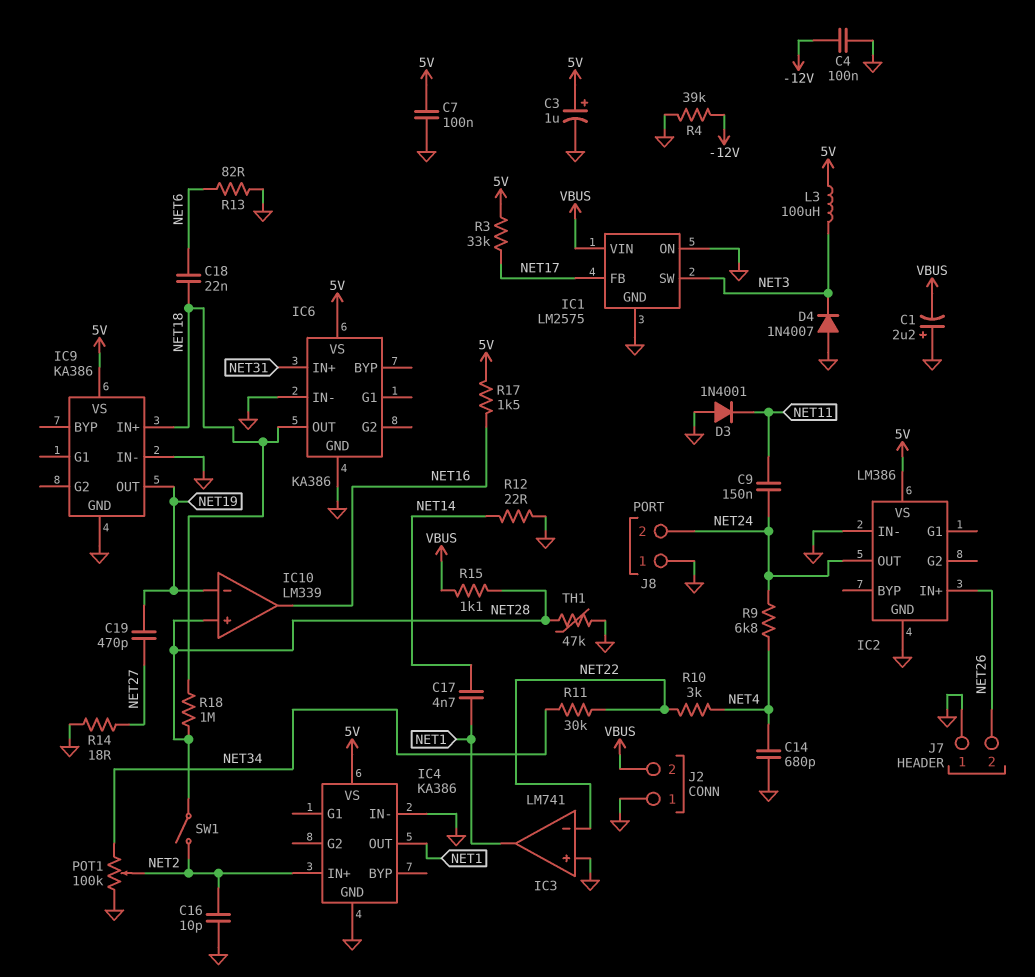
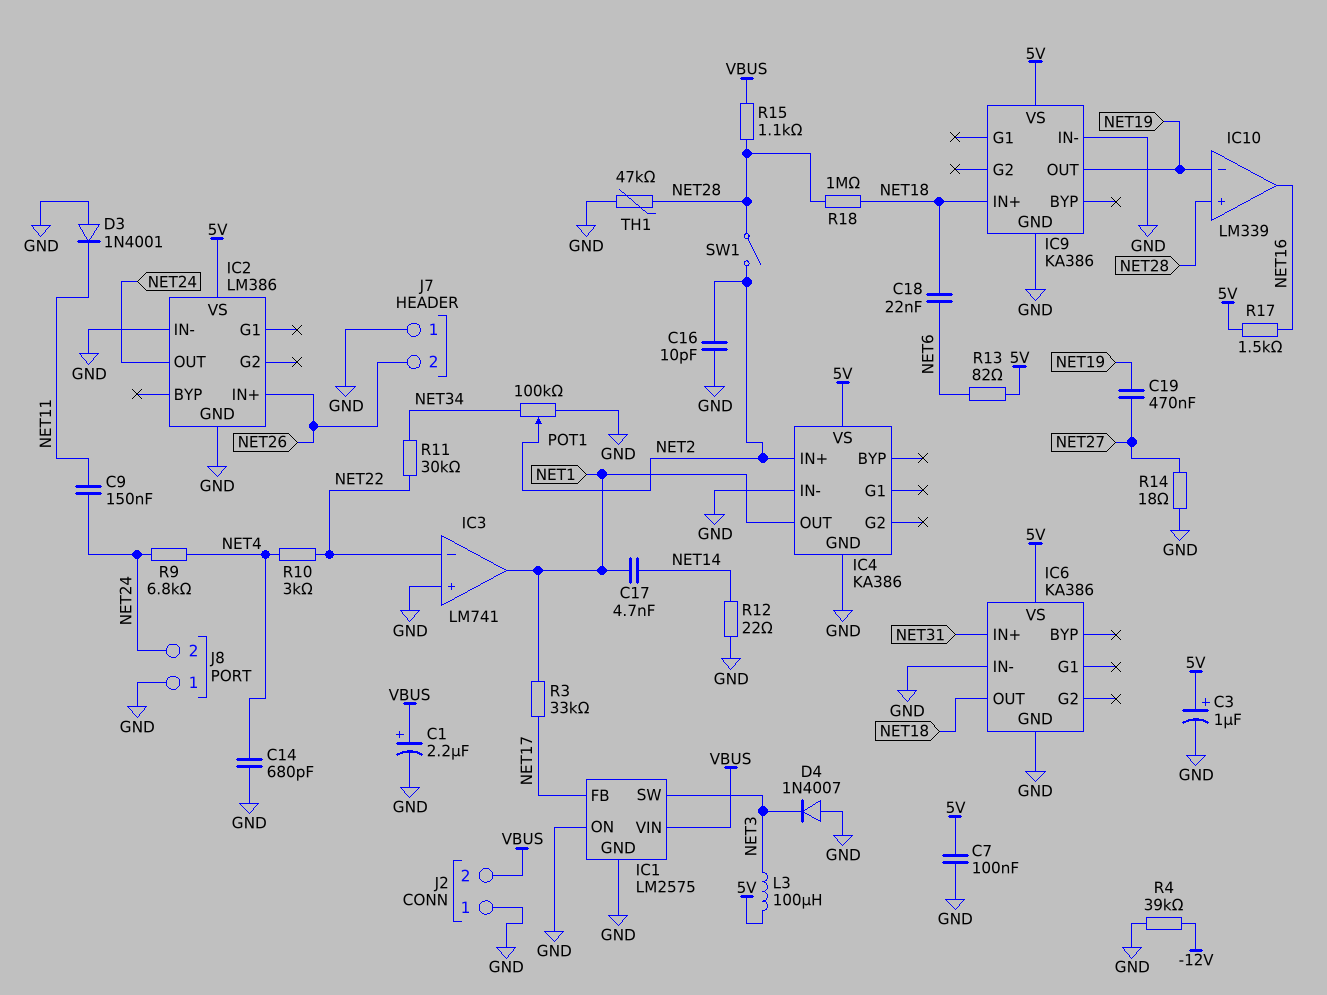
C1: 2.2uF (plus GND, minus VBUS) -> 2.2uF (plus VBUS, minus GND)
C4: 100nF (-12V, GND) -> none
C19: 470pF (NET19, NET27) -> 470nF (NET19, NET27)
R3: 33k (5V, NET17) -> 33k (NET1, NET17)
R13: 82 (GND, NET6) -> 82 (5V, NET6)

